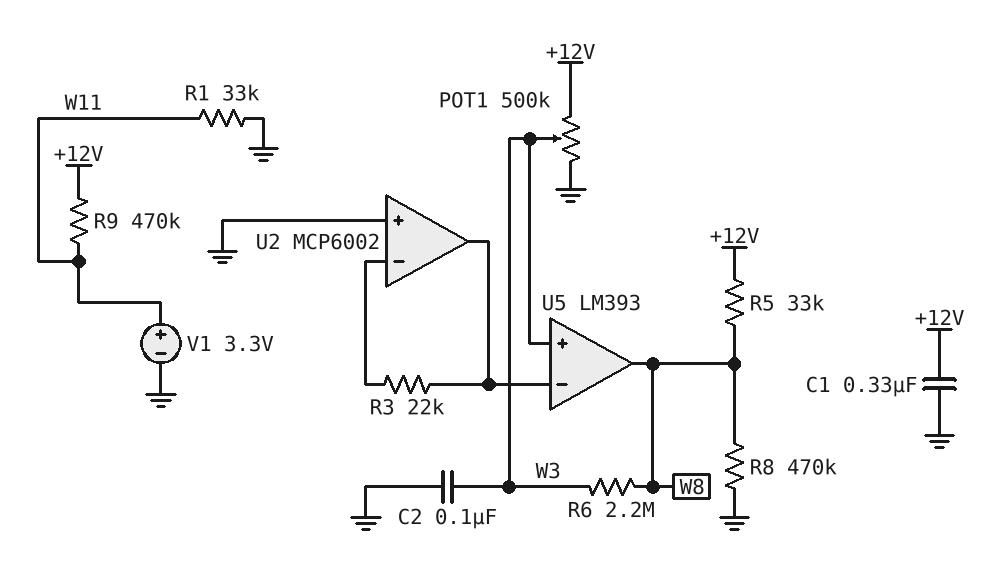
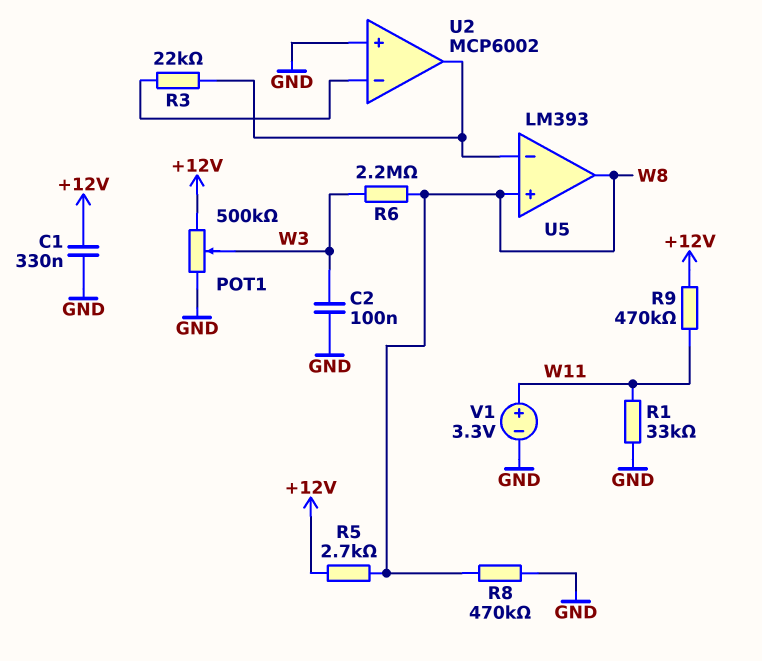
R5: 33k (+12V, W8) -> 2.7k (+12V, W8)
U5 pin in+: W3 -> W8

